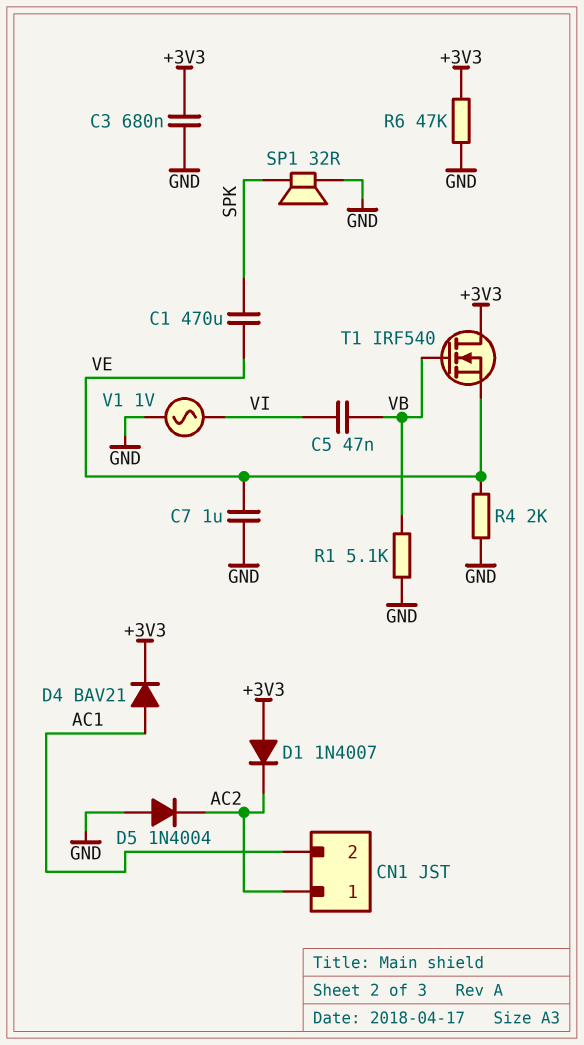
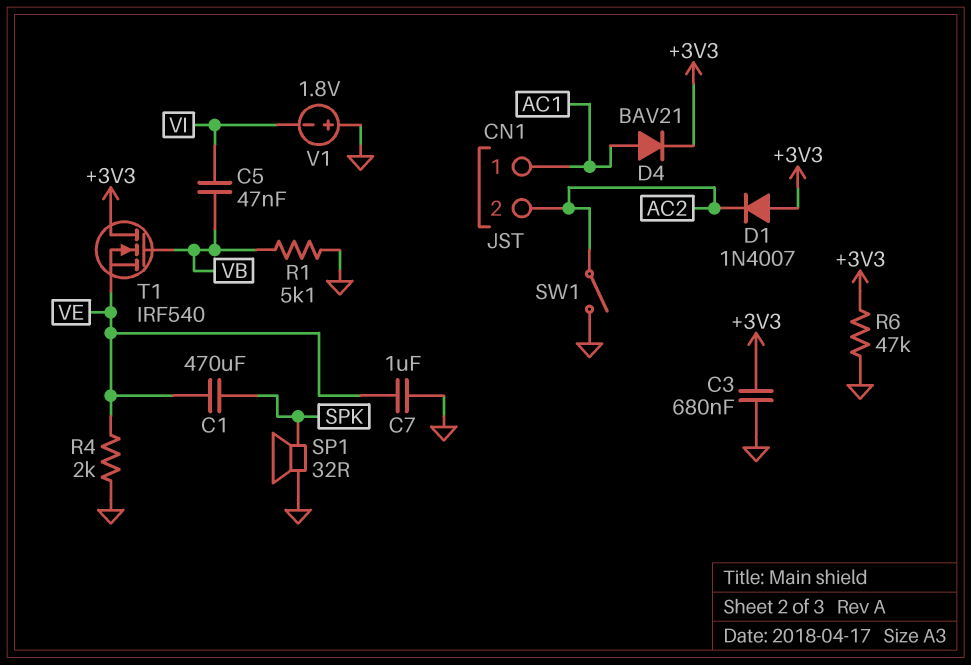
CN1 pin 1: AC2 -> AC1
CN1 pin 2: AC1 -> AC2
D5: diode 1N4004 (A GND, K AC2) -> none
SW1: none -> switch (AC2, GND)
V1: AC 1V (GND, VI) -> 1.8V (plus GND, minus VI)

